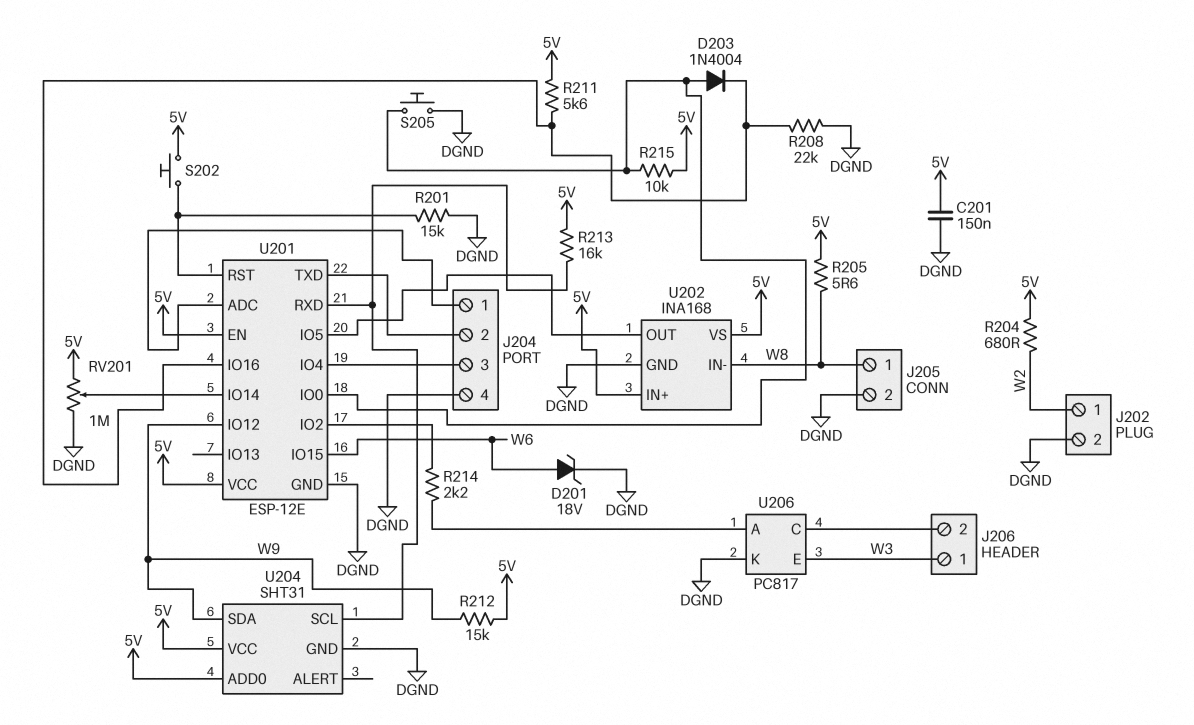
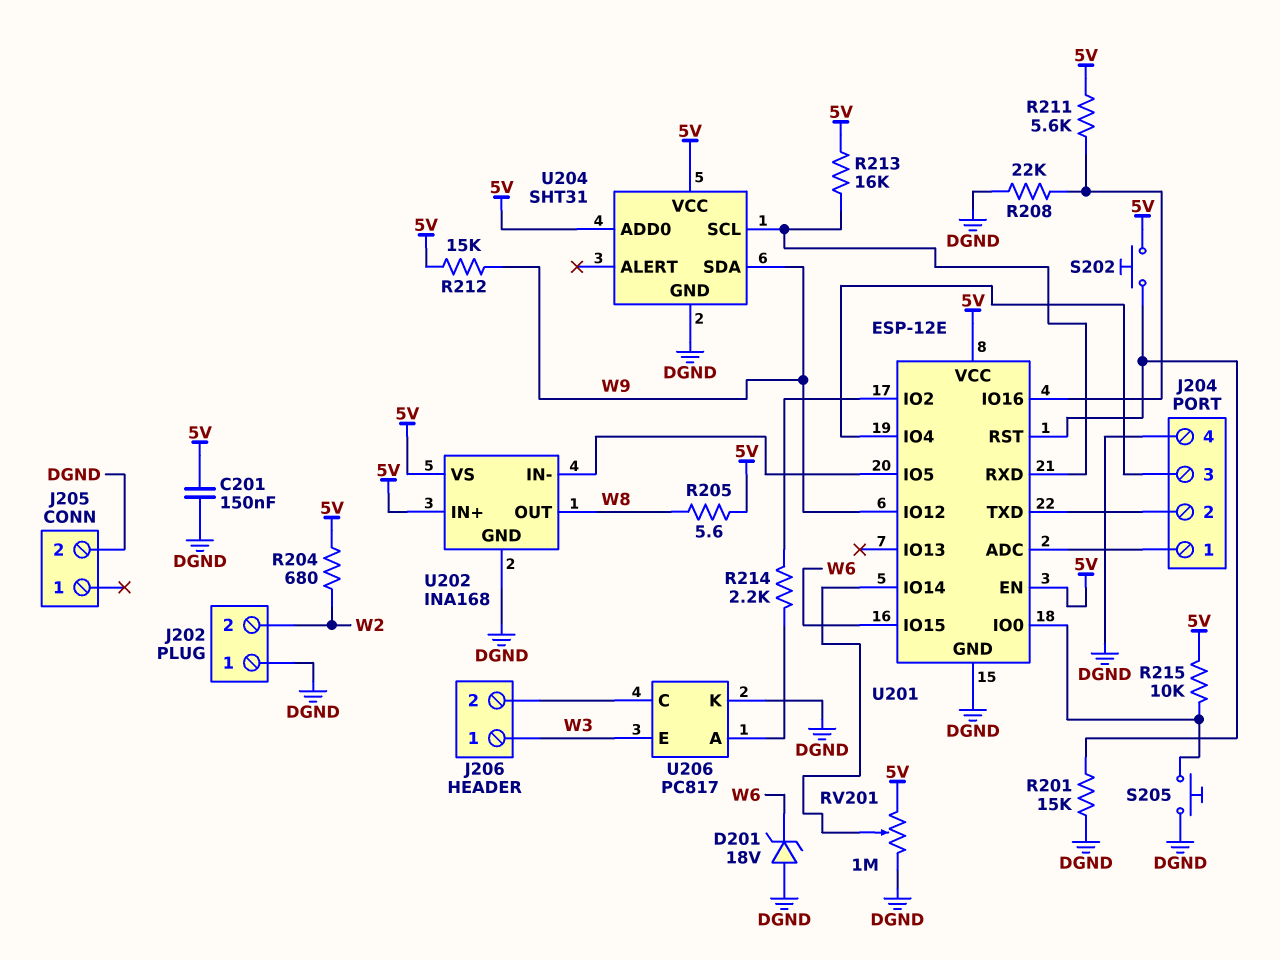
D201: zener 18V (A W6, K DGND) -> zener 18V (A DGND, K W6)
D203: diode 1N4004 (A U201/IO0, K U201/IO16) -> none
J202 pin 1: W2 -> DGND
J202 pin 2: DGND -> W2
J205 pin 1: W8 -> none
U202 pin IN-: W8 -> U201/IO5
U202 pin OUT: U201/IO5 -> W8

